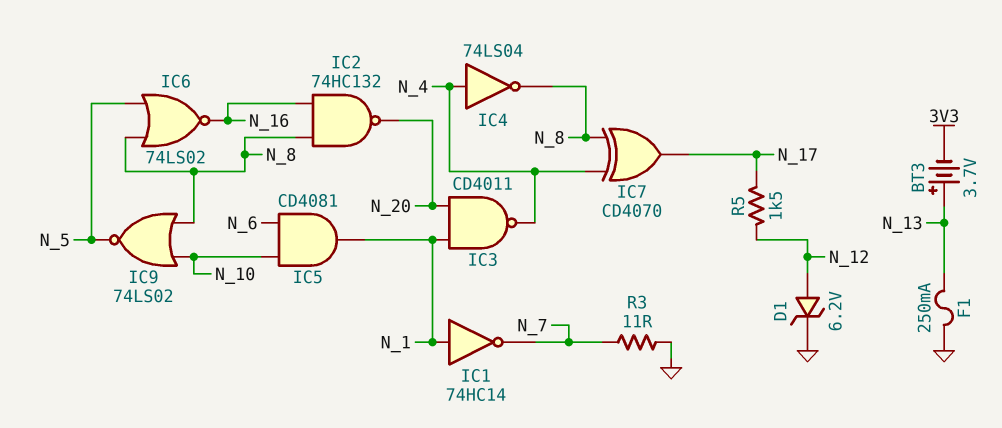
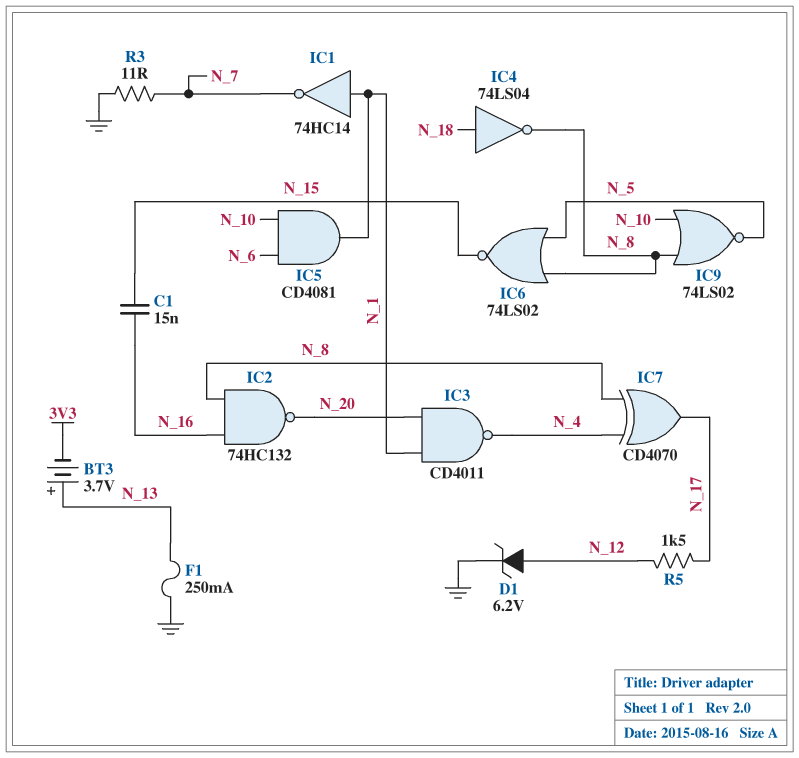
C1: none -> 15nF (N_15, N_16)
IC4: NOT 74LS04 (in N_4, out N_8) -> NOT 74LS04 (in N_18, out N_8)
IC6: NOR 74LS02 (in N_5, in N_8, out N_16) -> NOR 74LS02 (in N_5, in N_8, out N_15)

